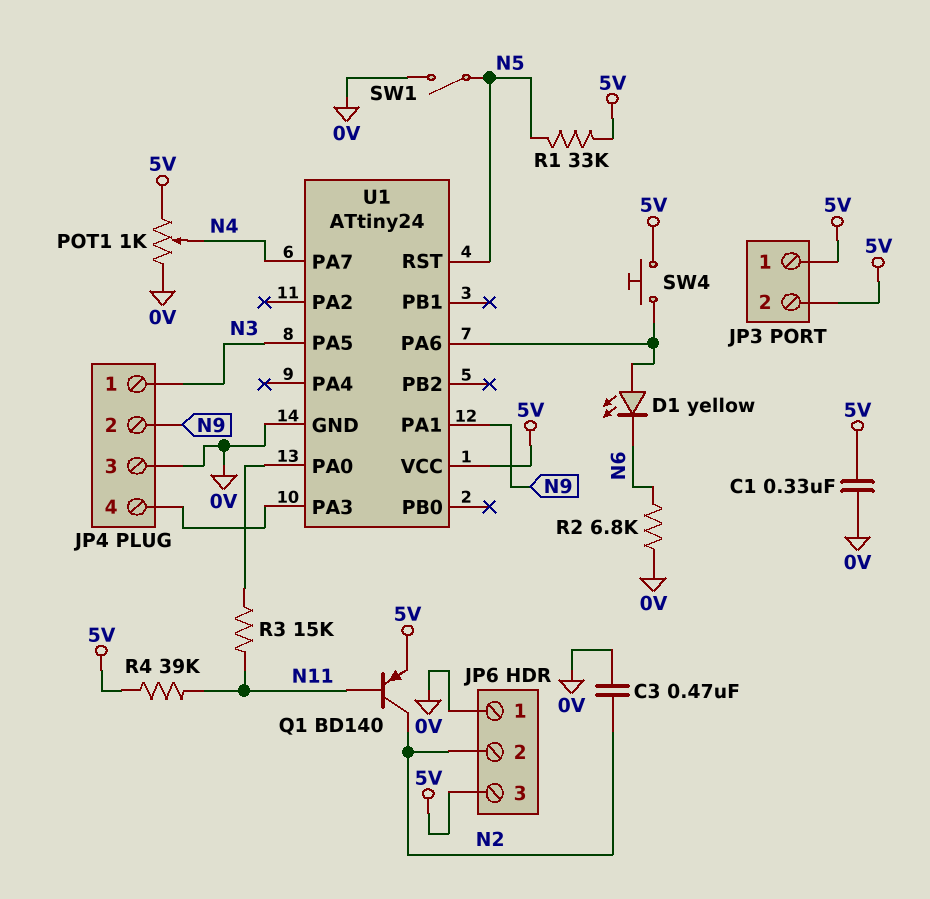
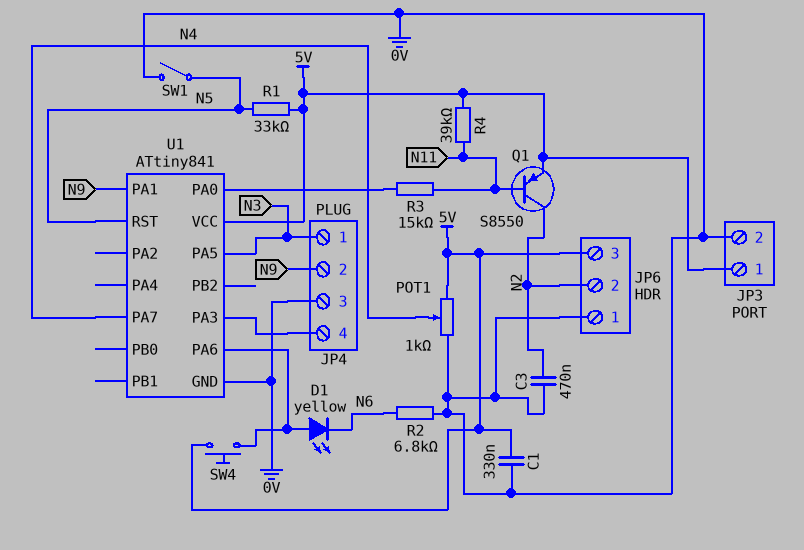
JP3 pin 2: 5V -> 0V
Q1: PNP BD140 (B N11, C N2, E 5V) -> PNP S8550 (B N11, C N2, E 5V)
U1: ATtiny24 -> ATtiny841

